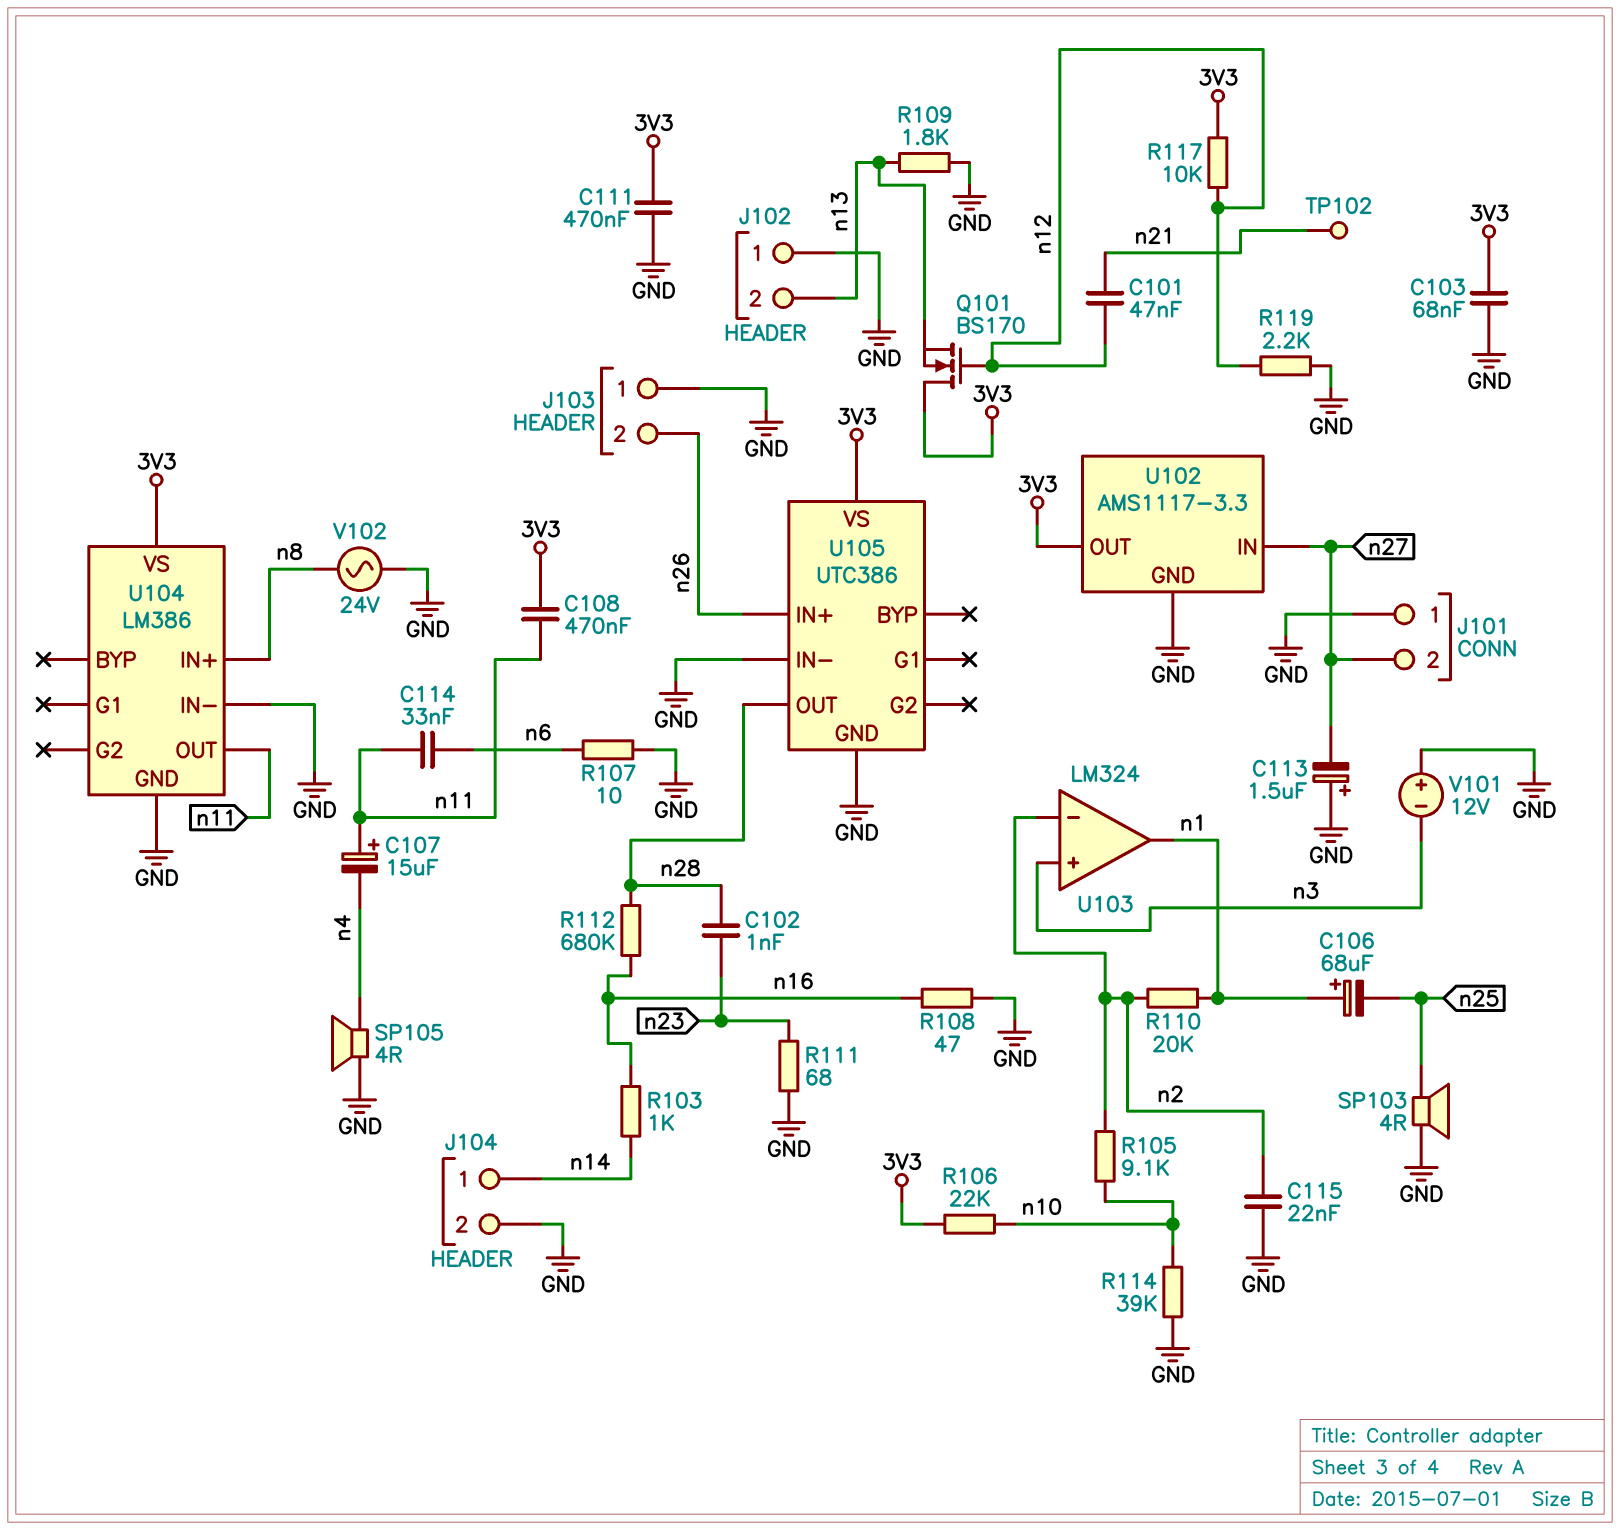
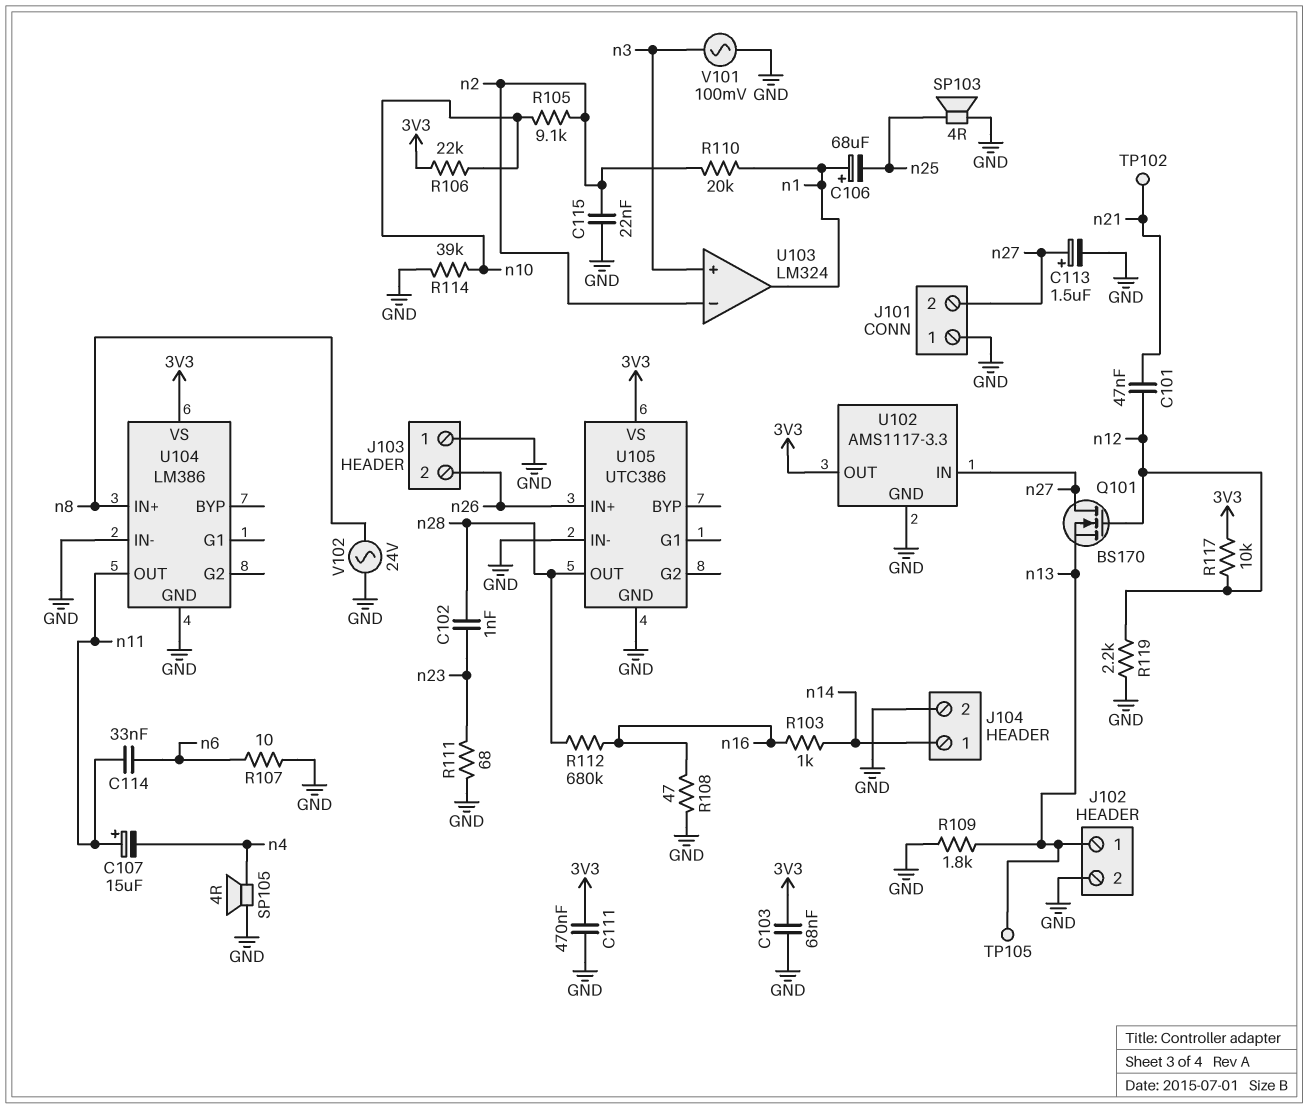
C108: 470nF (3V3, n11) -> none
C113: 1.5uF (plus GND, minus n27) -> 1.5uF (plus n27, minus GND)
J102 pin 1: GND -> n13
J102 pin 2: n13 -> GND
Q101: NMOS BS170 (G n12, D 3V3, S n13) -> NMOS BS170 (G n12, D n27, S n13)
TP105: none -> test point (n13)
V101: 12V (plus GND, minus n3) -> AC 100mV (GND, n3)

